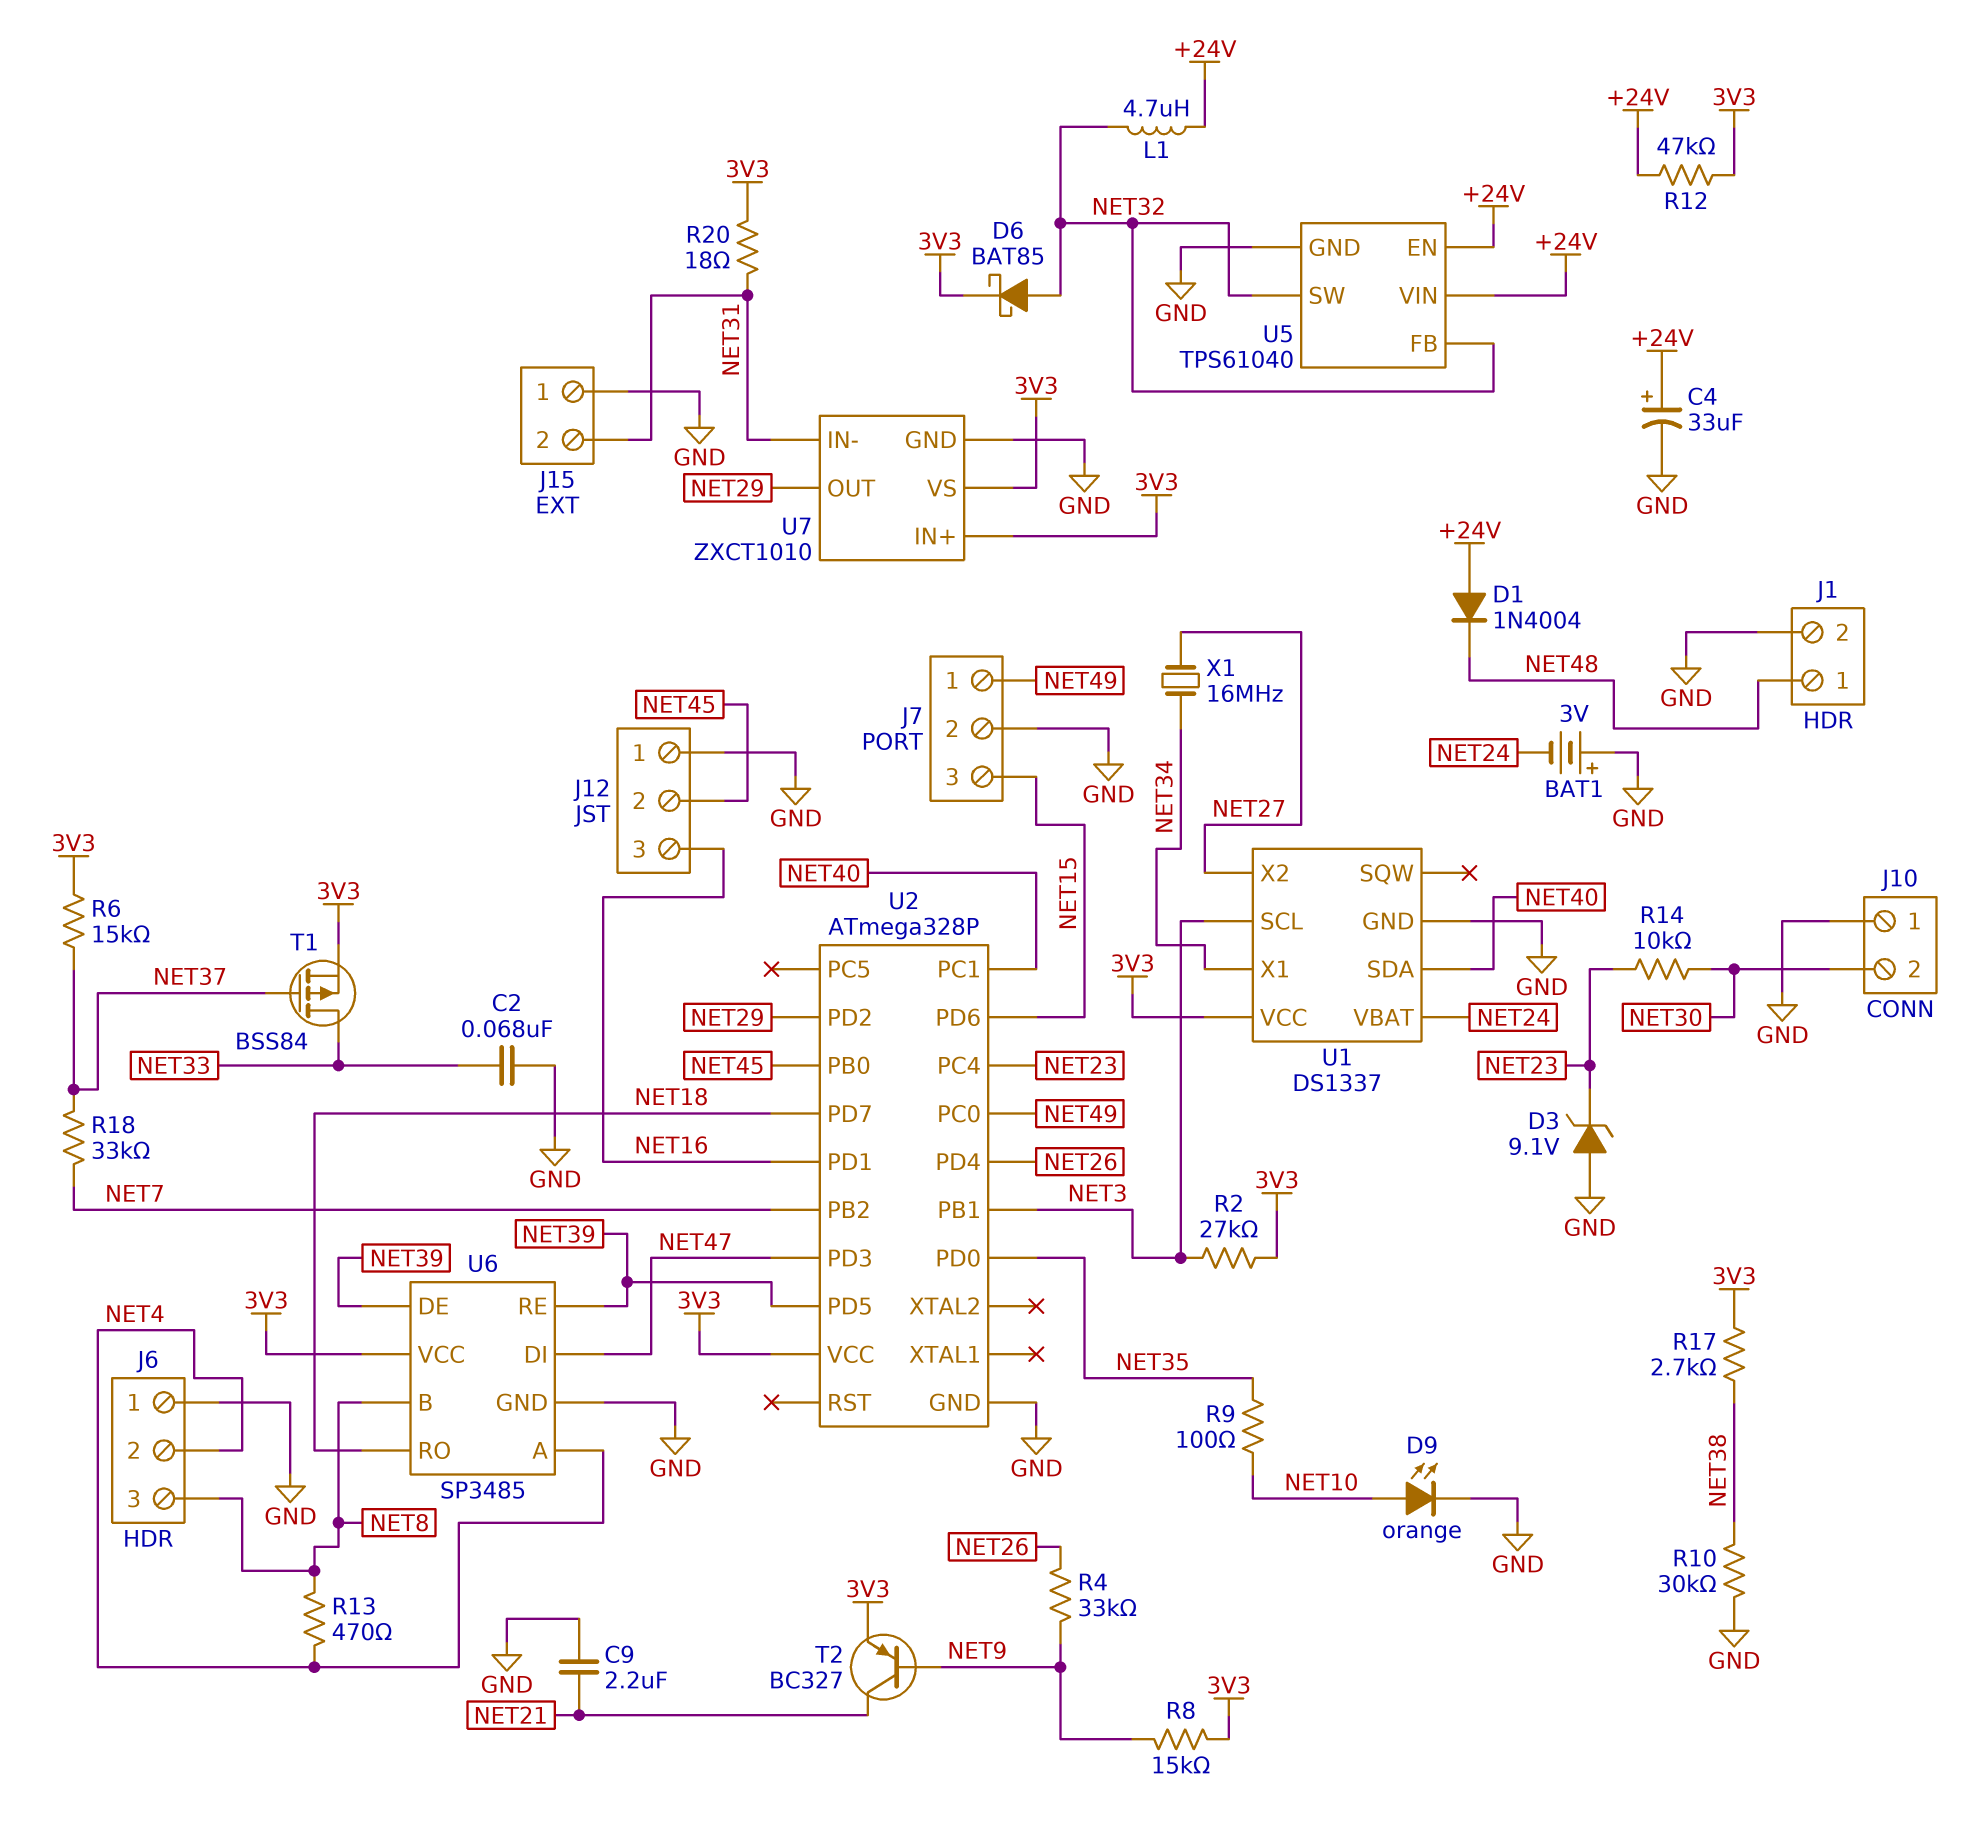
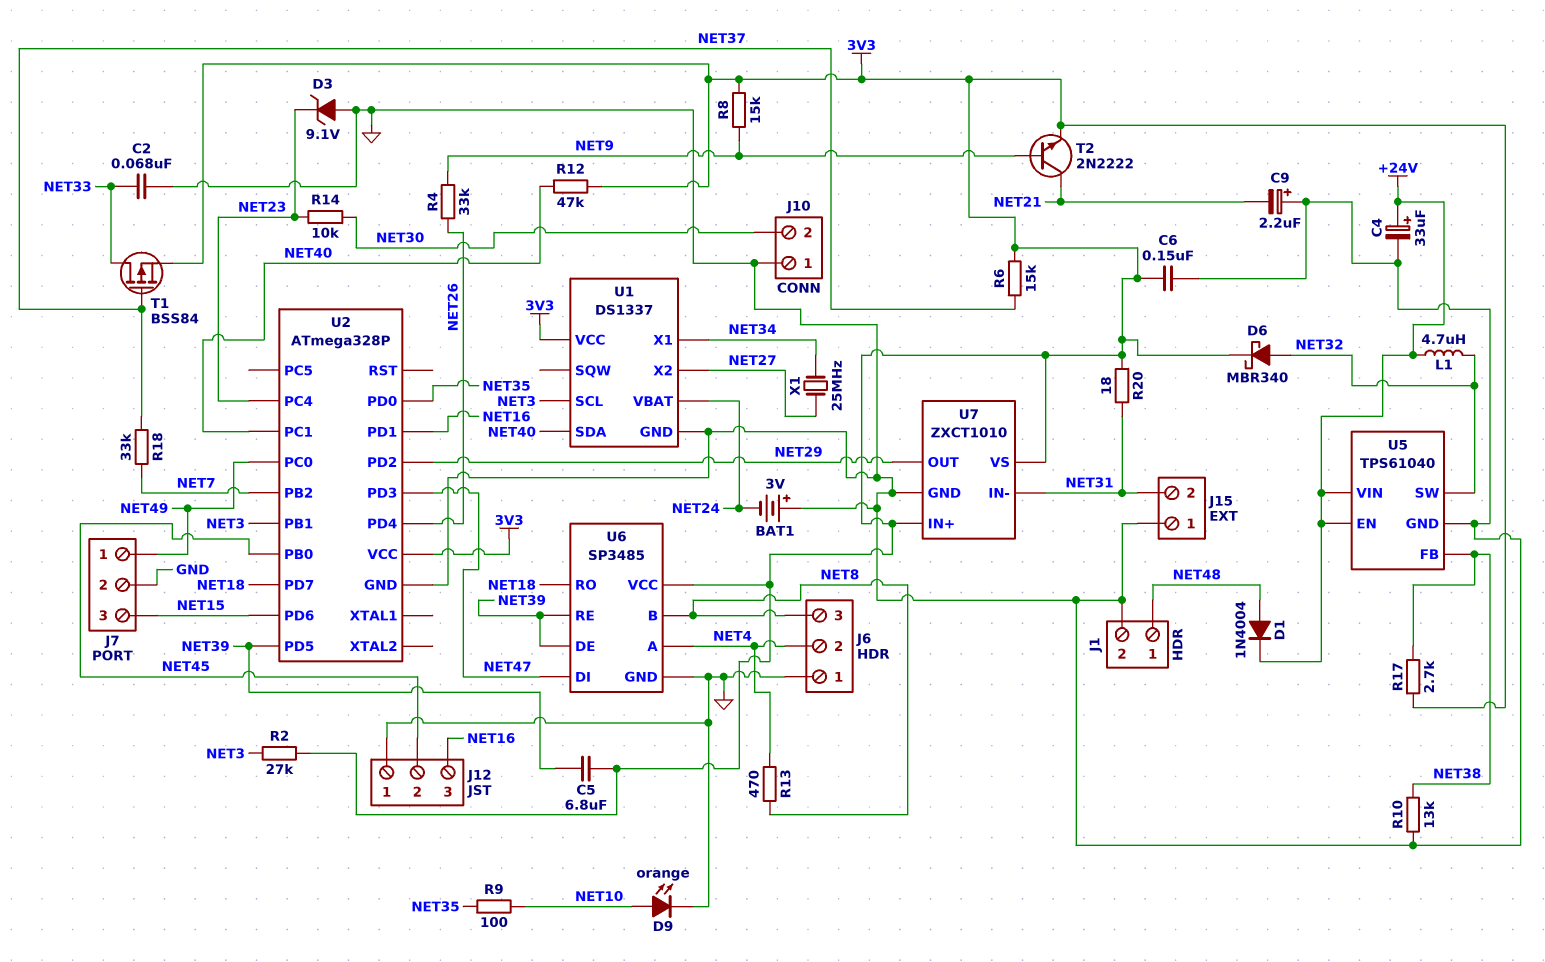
C5: none -> 6.8uF (3V3, NET39)
C6: none -> 150nF (3V3, GND)
C9: 2.2uF (GND, NET21) -> 2.2uF (plus GND, minus NET21)
D1: diode 1N4004 (A +24V, K NET48) -> diode 1N4004 (A NET48, K +24V)
D6: schottky BAT85 (A NET32, K 3V3) -> schottky MBR340 (A NET32, K 3V3)
R10: 30k (GND, NET38) -> 13k (GND, NET38)
R12: 47k (+24V, 3V3) -> 47k (3V3, NET40)
T2: PNP BC327 (B NET9, C NET21, E 3V3) -> NPN 2N2222 (B NET9, C NET21, E 3V3)
U5 pin FB: NET32 -> NET38
X1: 16MHz (NET27, NET34) -> 25MHz (NET27, NET34)

